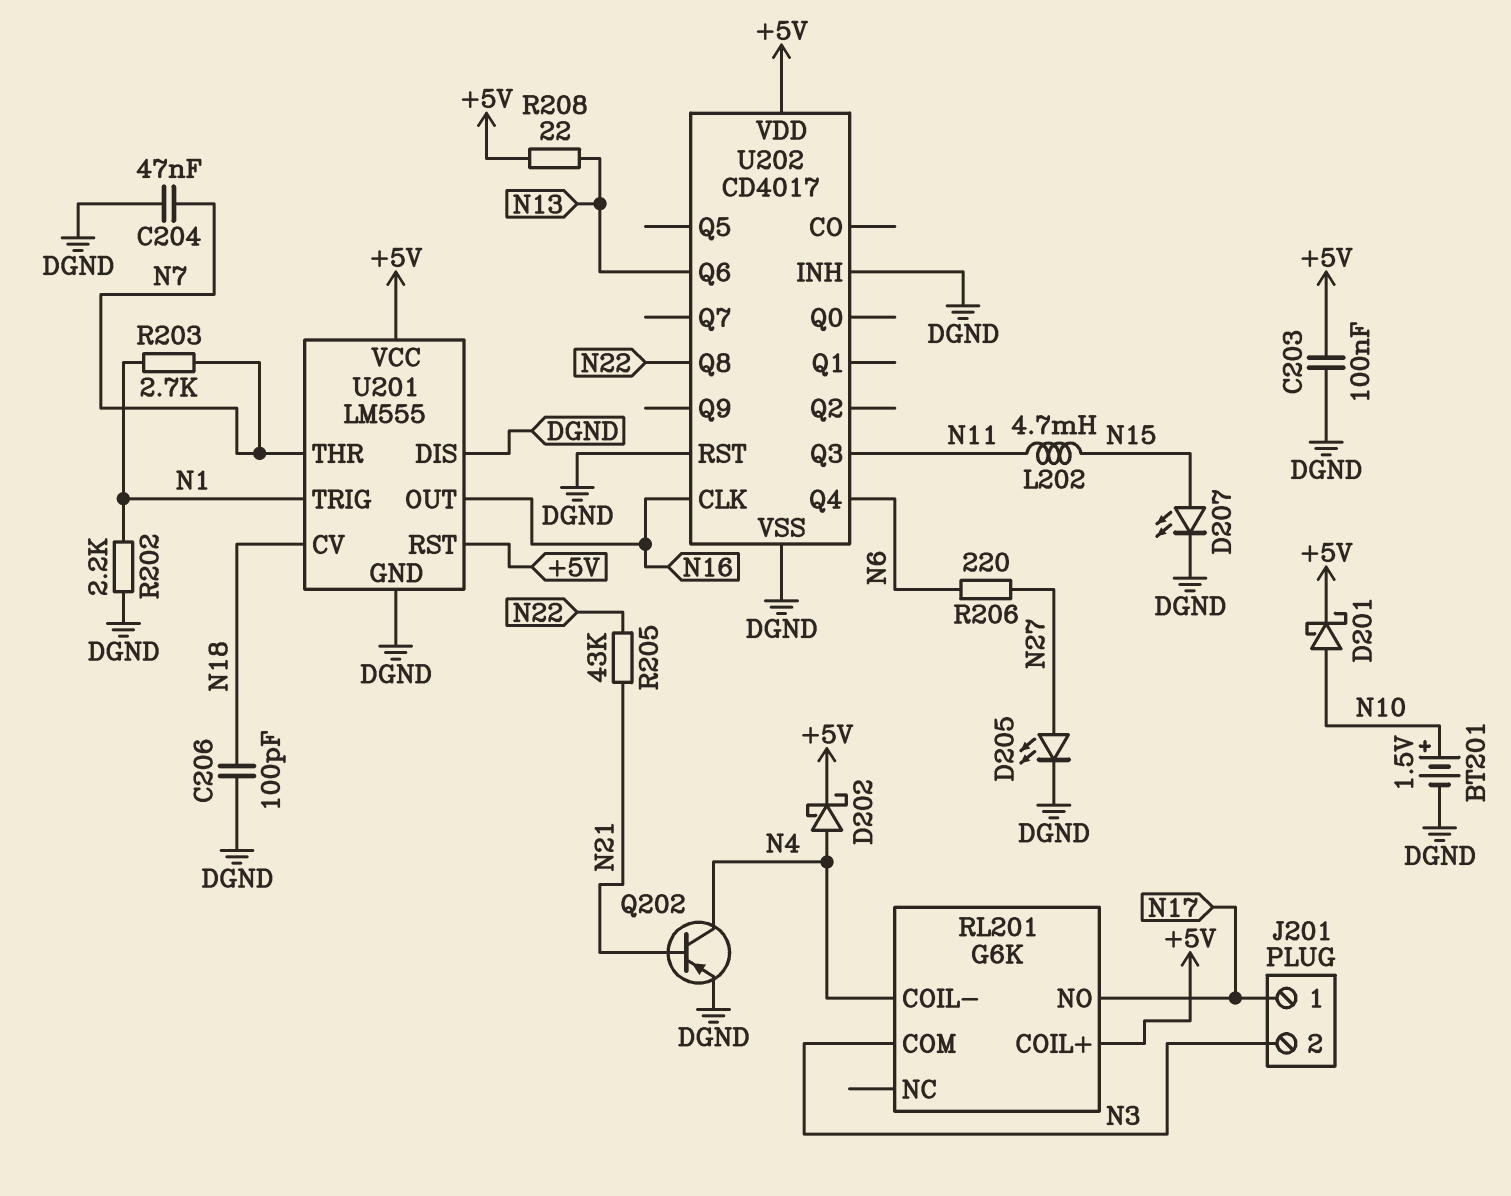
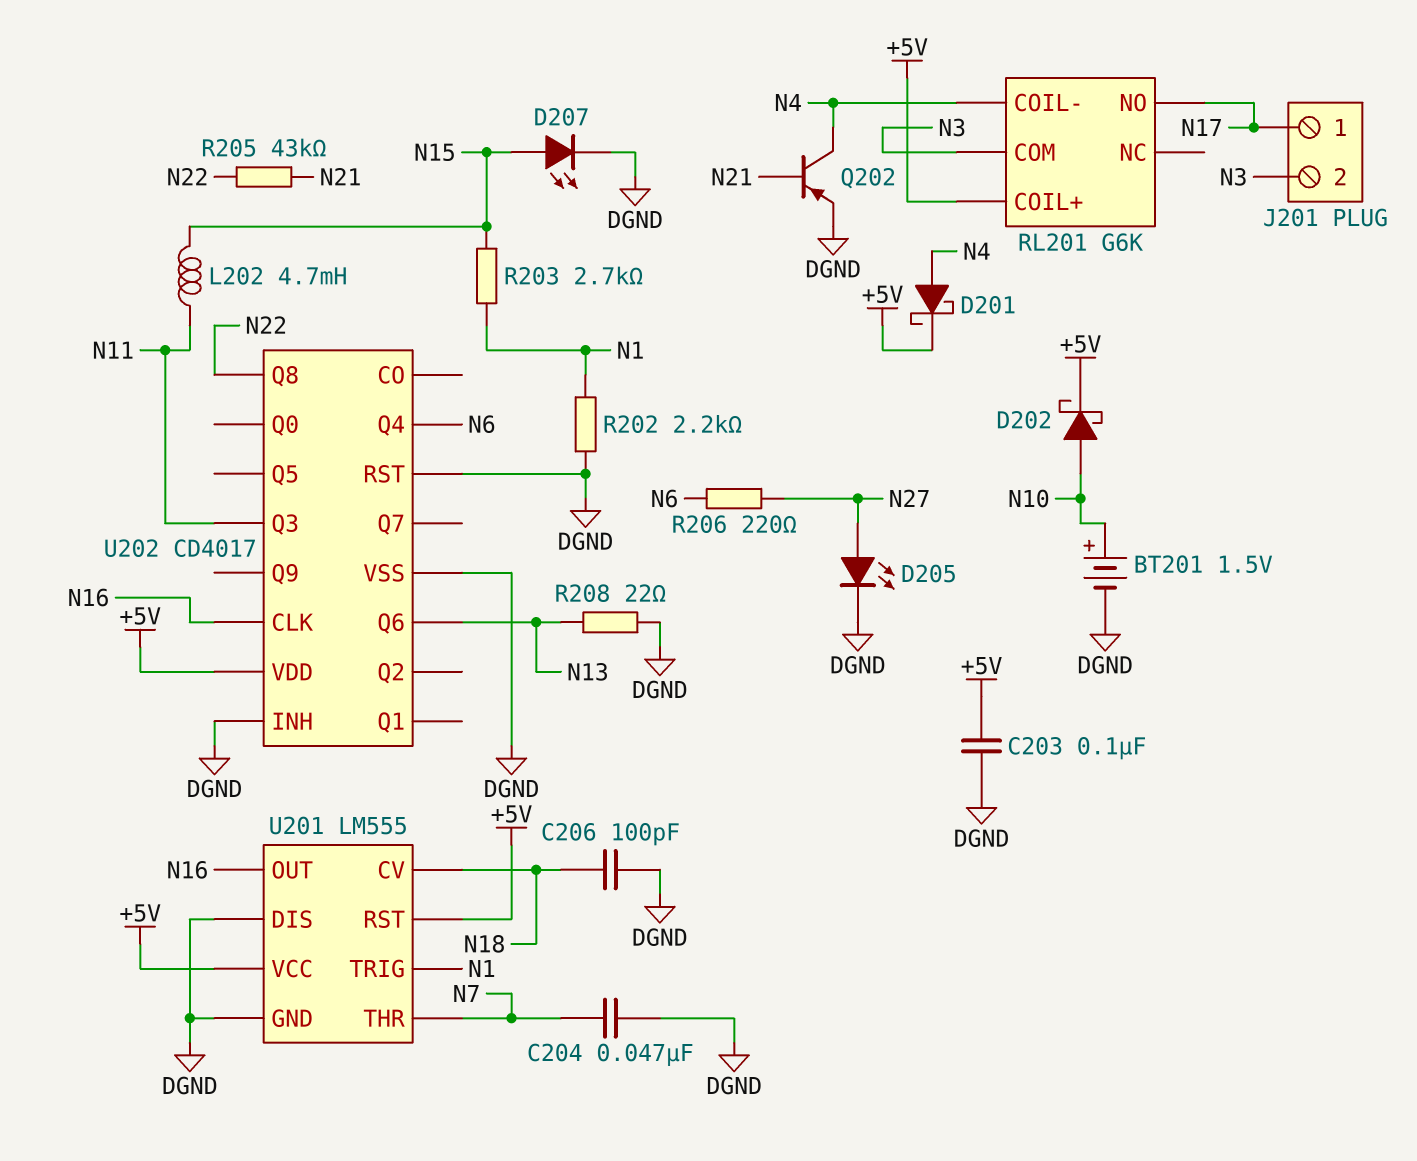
D201: schottky (A N10, K +5V) -> schottky (A N4, K +5V)
D202: schottky (A N4, K +5V) -> schottky (A N10, K +5V)
R203: 2.7k (N1, N7) -> 2.7k (N1, N15)
R208: 22 (+5V, N13) -> 22 (DGND, N13)

